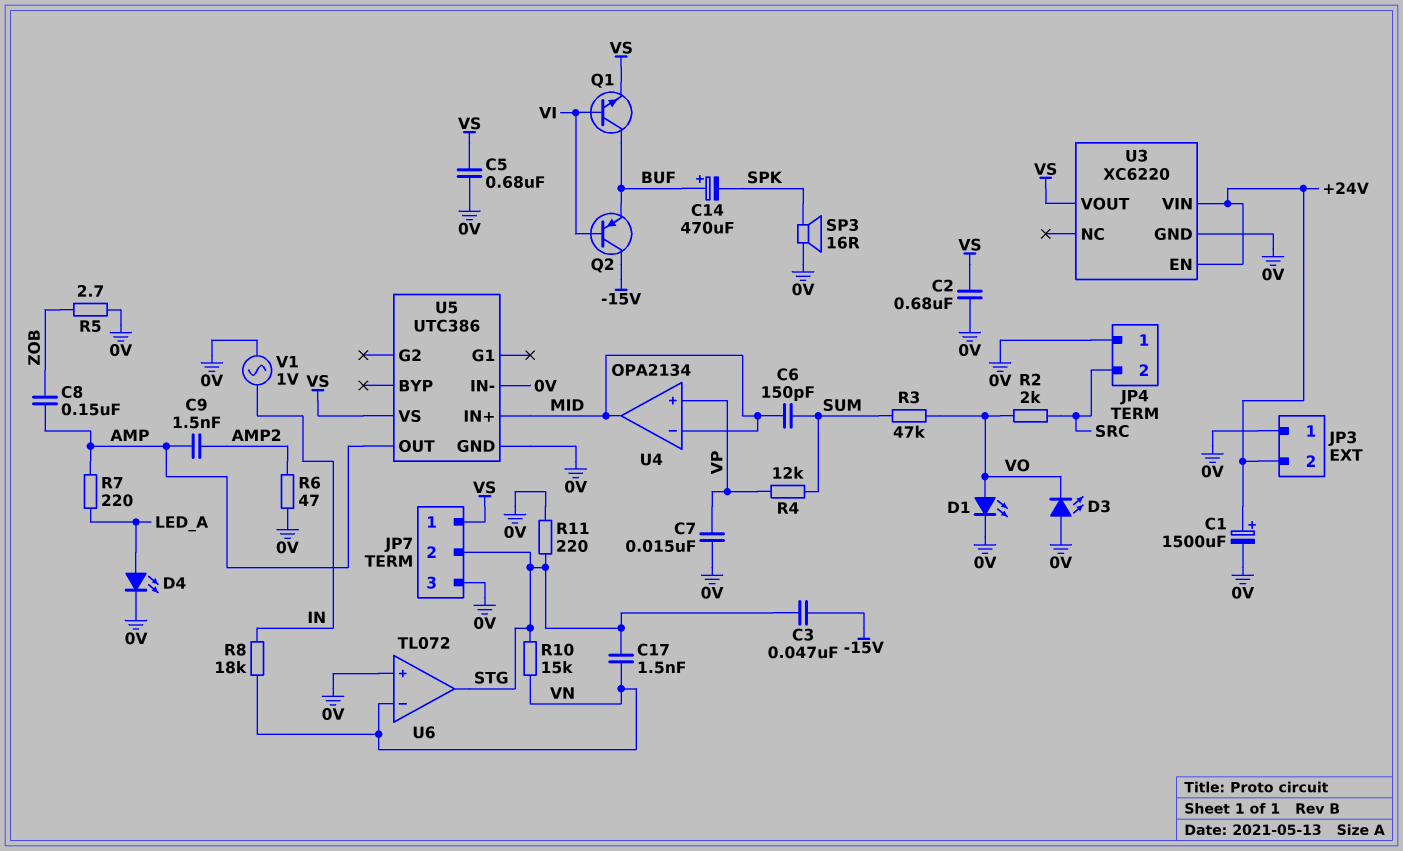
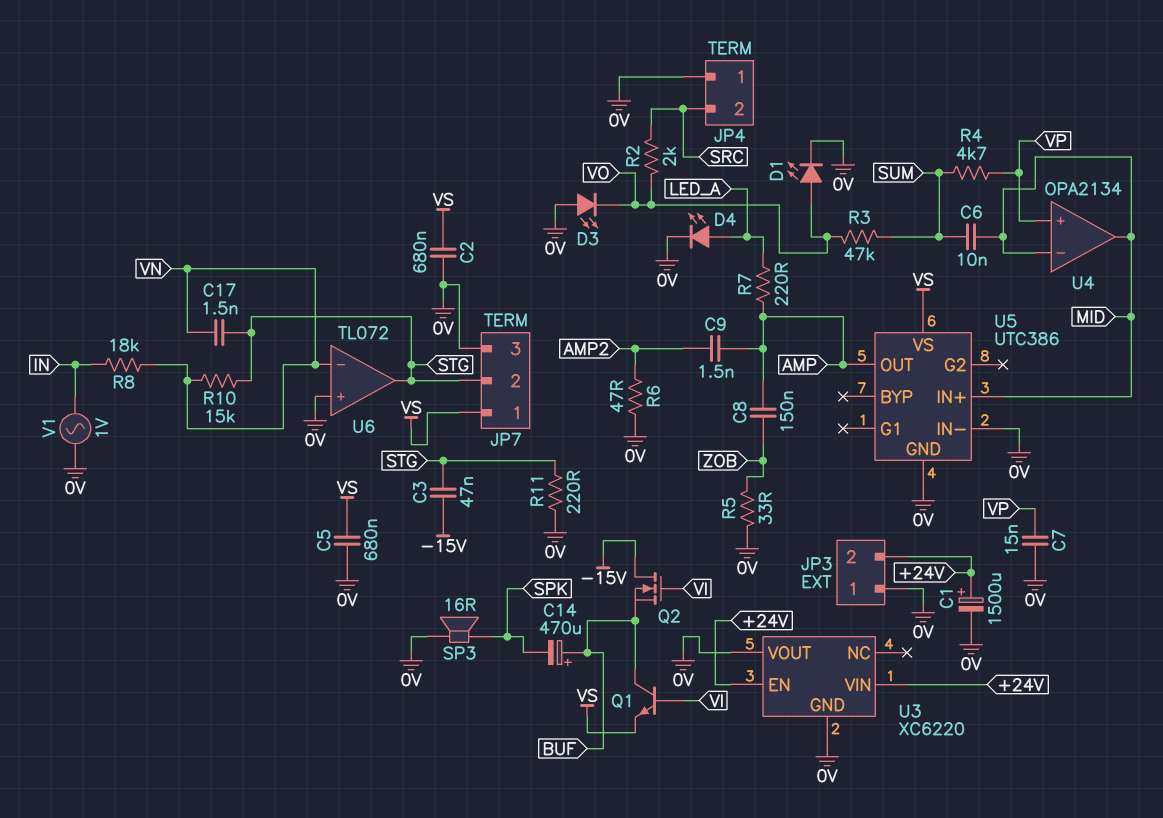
C6: 150pF (MID, SUM) -> 10nF (MID, SUM)
Q2: PNP (B VI, C -15V, E BUF) -> NMOS (G VI, D -15V, S BUF)
R4: 12k (SUM, VP) -> 4.7k (SUM, VP)
R5: 2.7 (0V, ZOB) -> 33 (0V, ZOB)
U3 pin VOUT: VS -> 0V

